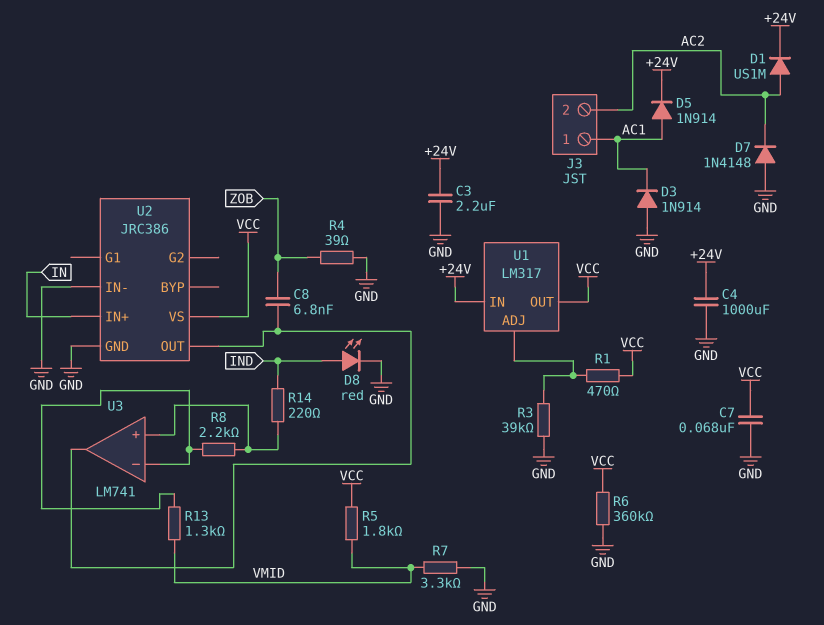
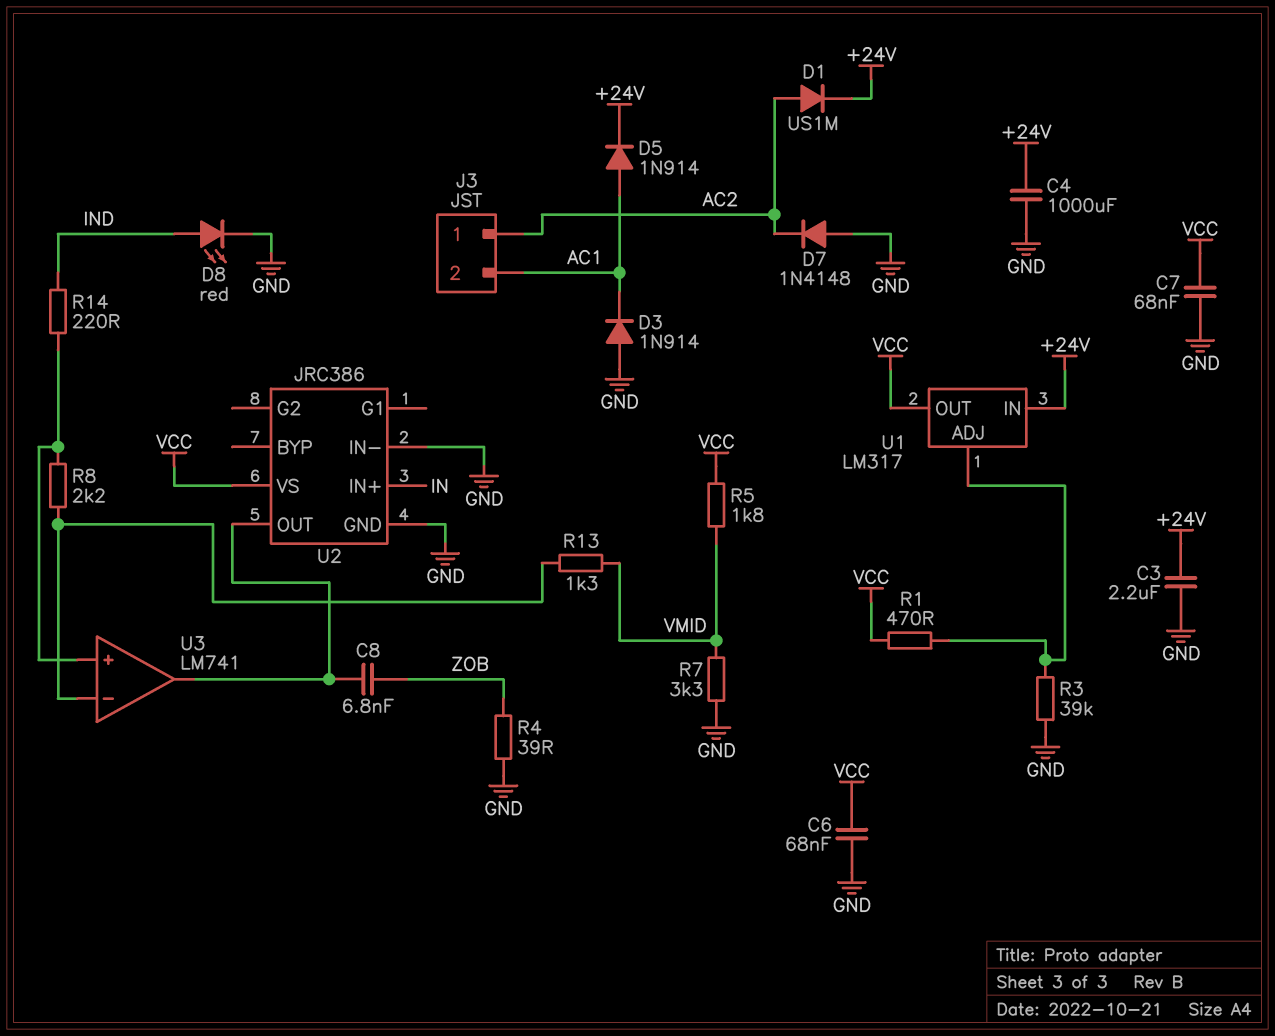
C6: none -> 68nF (GND, VCC)
J3 pin 1: AC1 -> AC2
J3 pin 2: AC2 -> AC1
R6: 360k (GND, VCC) -> none

